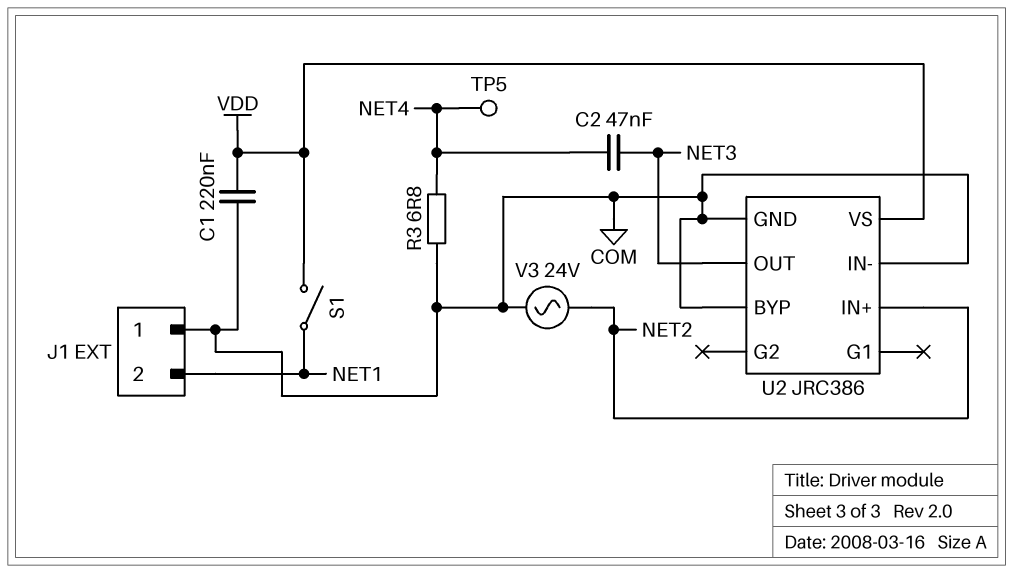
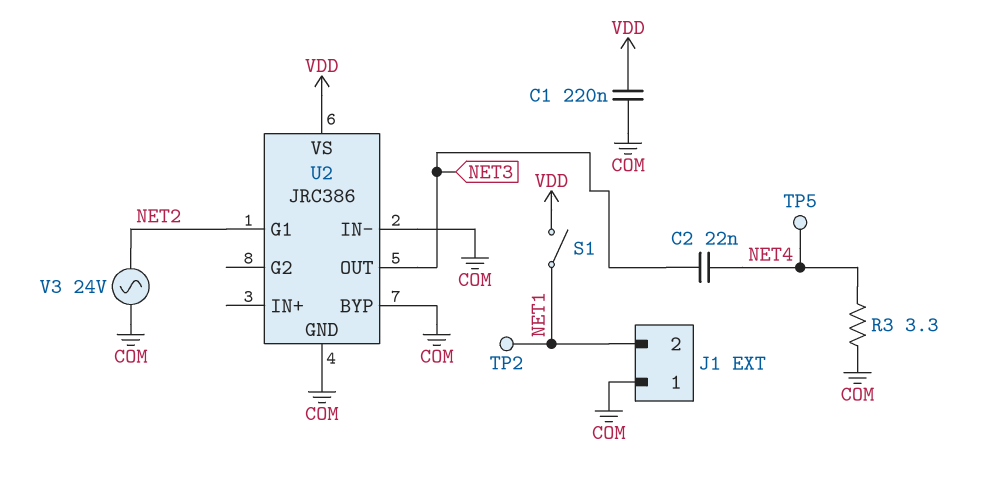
C2: 47nF (NET3, NET4) -> 22nF (NET3, NET4)
R3: 6.8 (COM, NET4) -> 3.3 (COM, NET4)
TP2: none -> test point (NET1)
U2 pin G1: none -> NET2
U2 pin IN+: NET2 -> none

